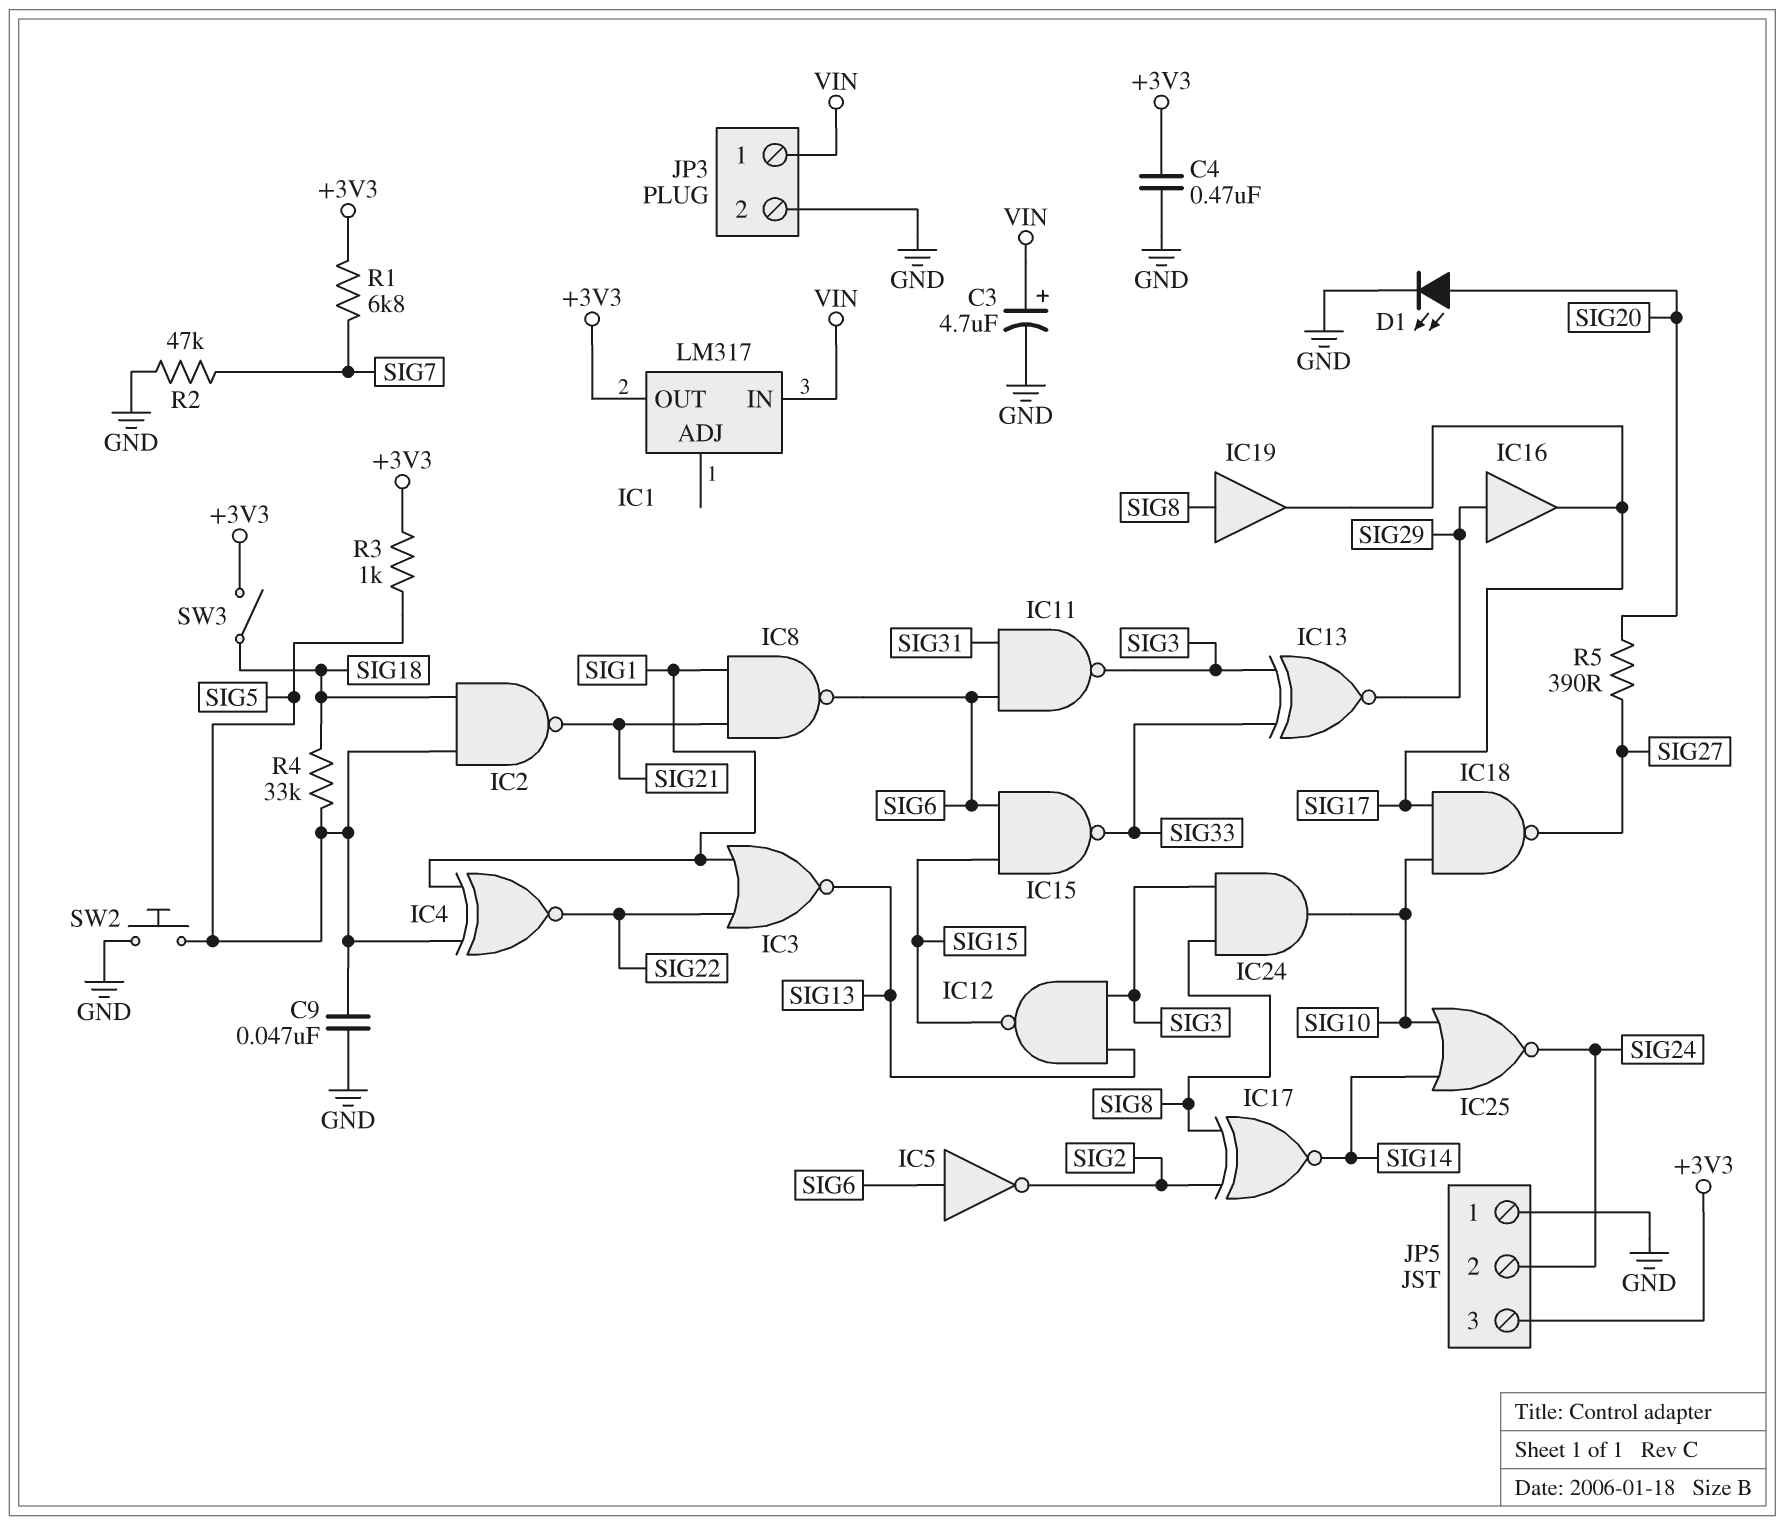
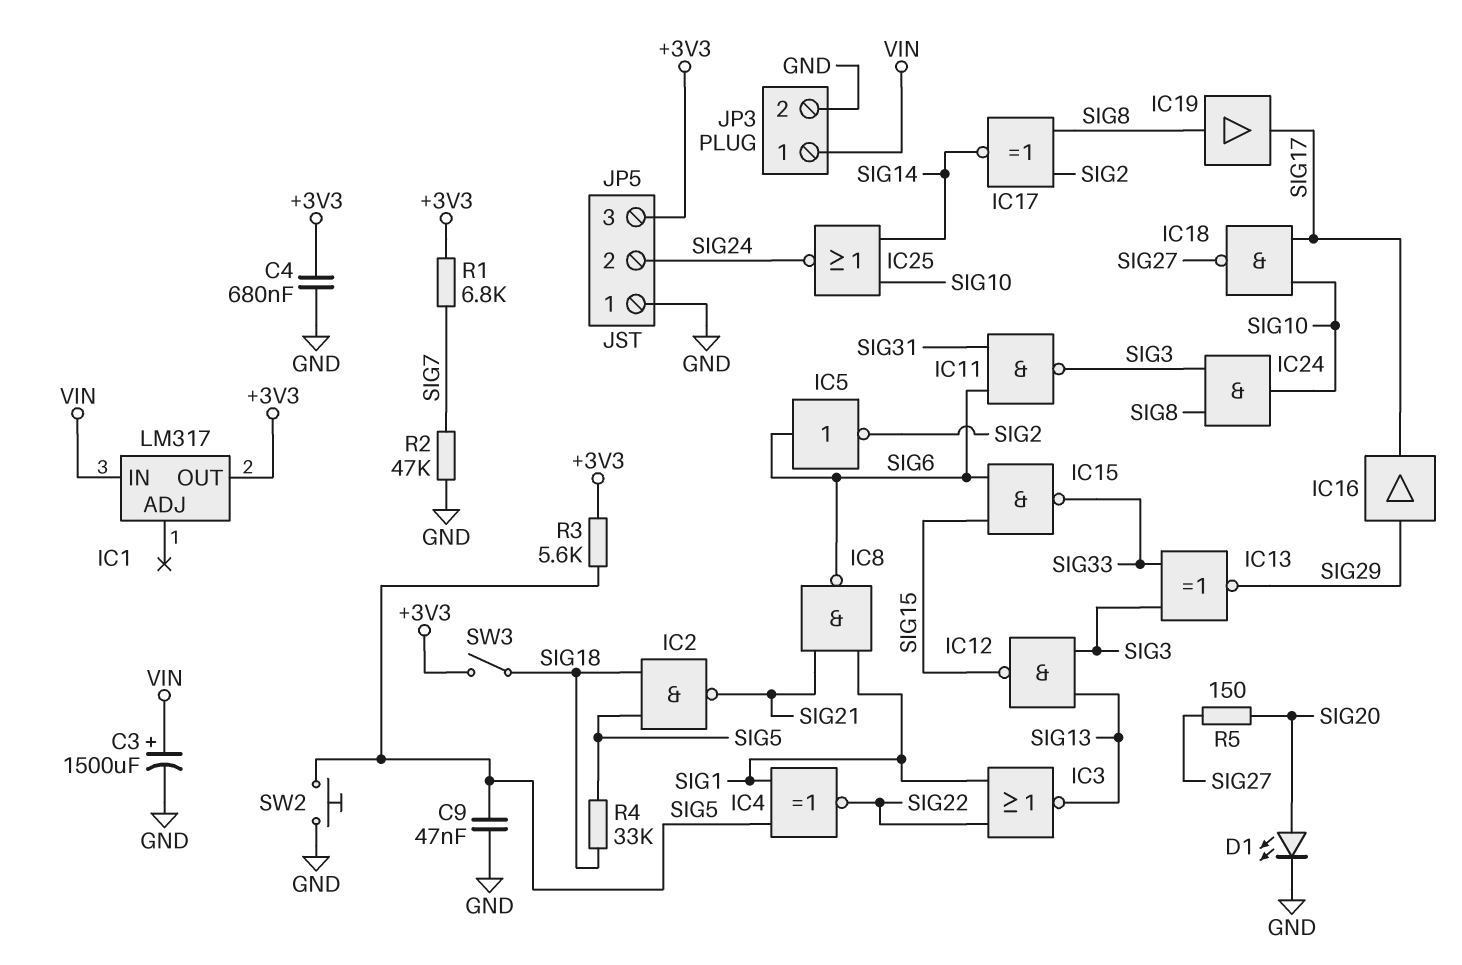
C3: 4.7uF (plus VIN, minus GND) -> 1500uF (plus VIN, minus GND)
C4: 470nF (+3V3, GND) -> 680nF (+3V3, GND)
R3: 1k (+3V3, SIG5) -> 5.6k (+3V3, SIG5)
R5: 390 (SIG20, SIG27) -> 150 (SIG20, SIG27)

